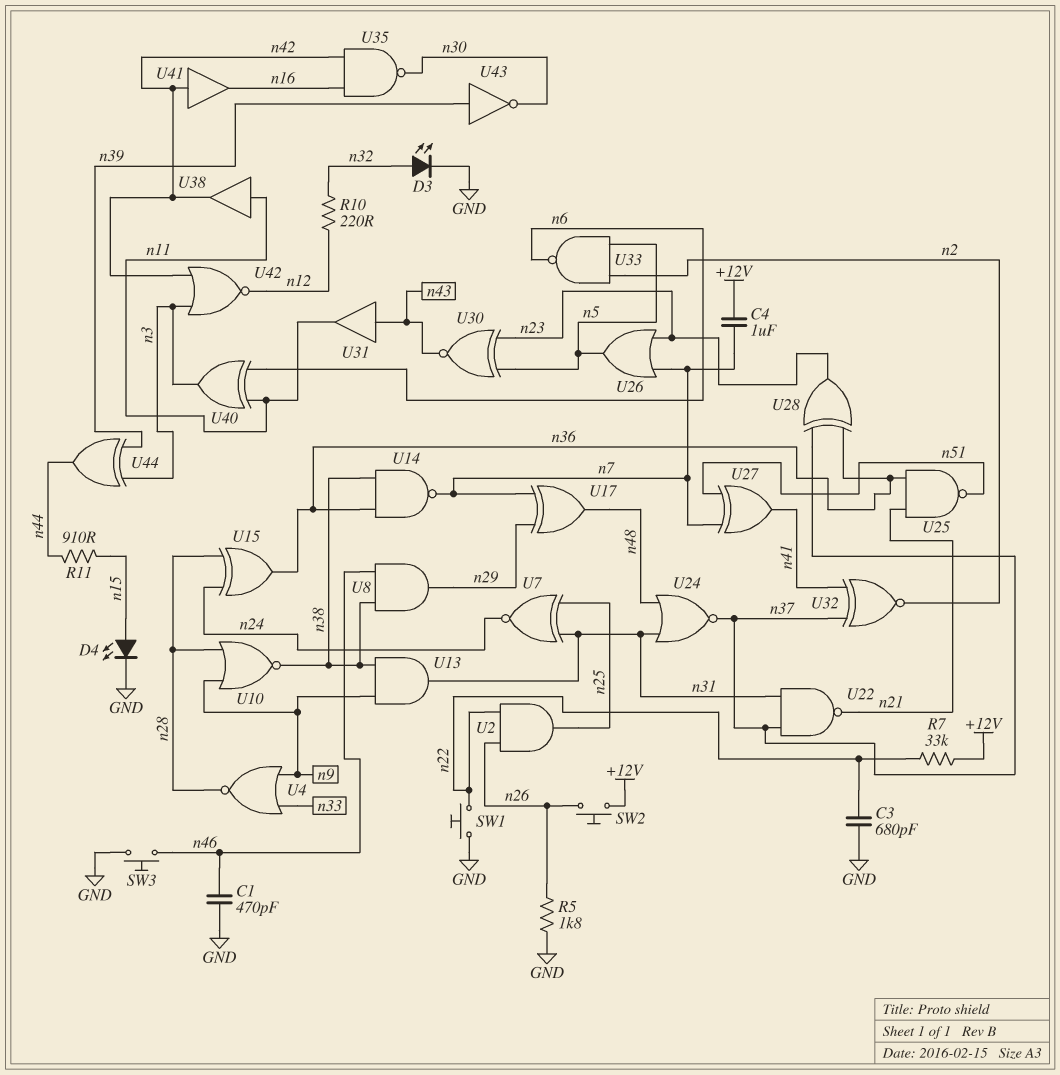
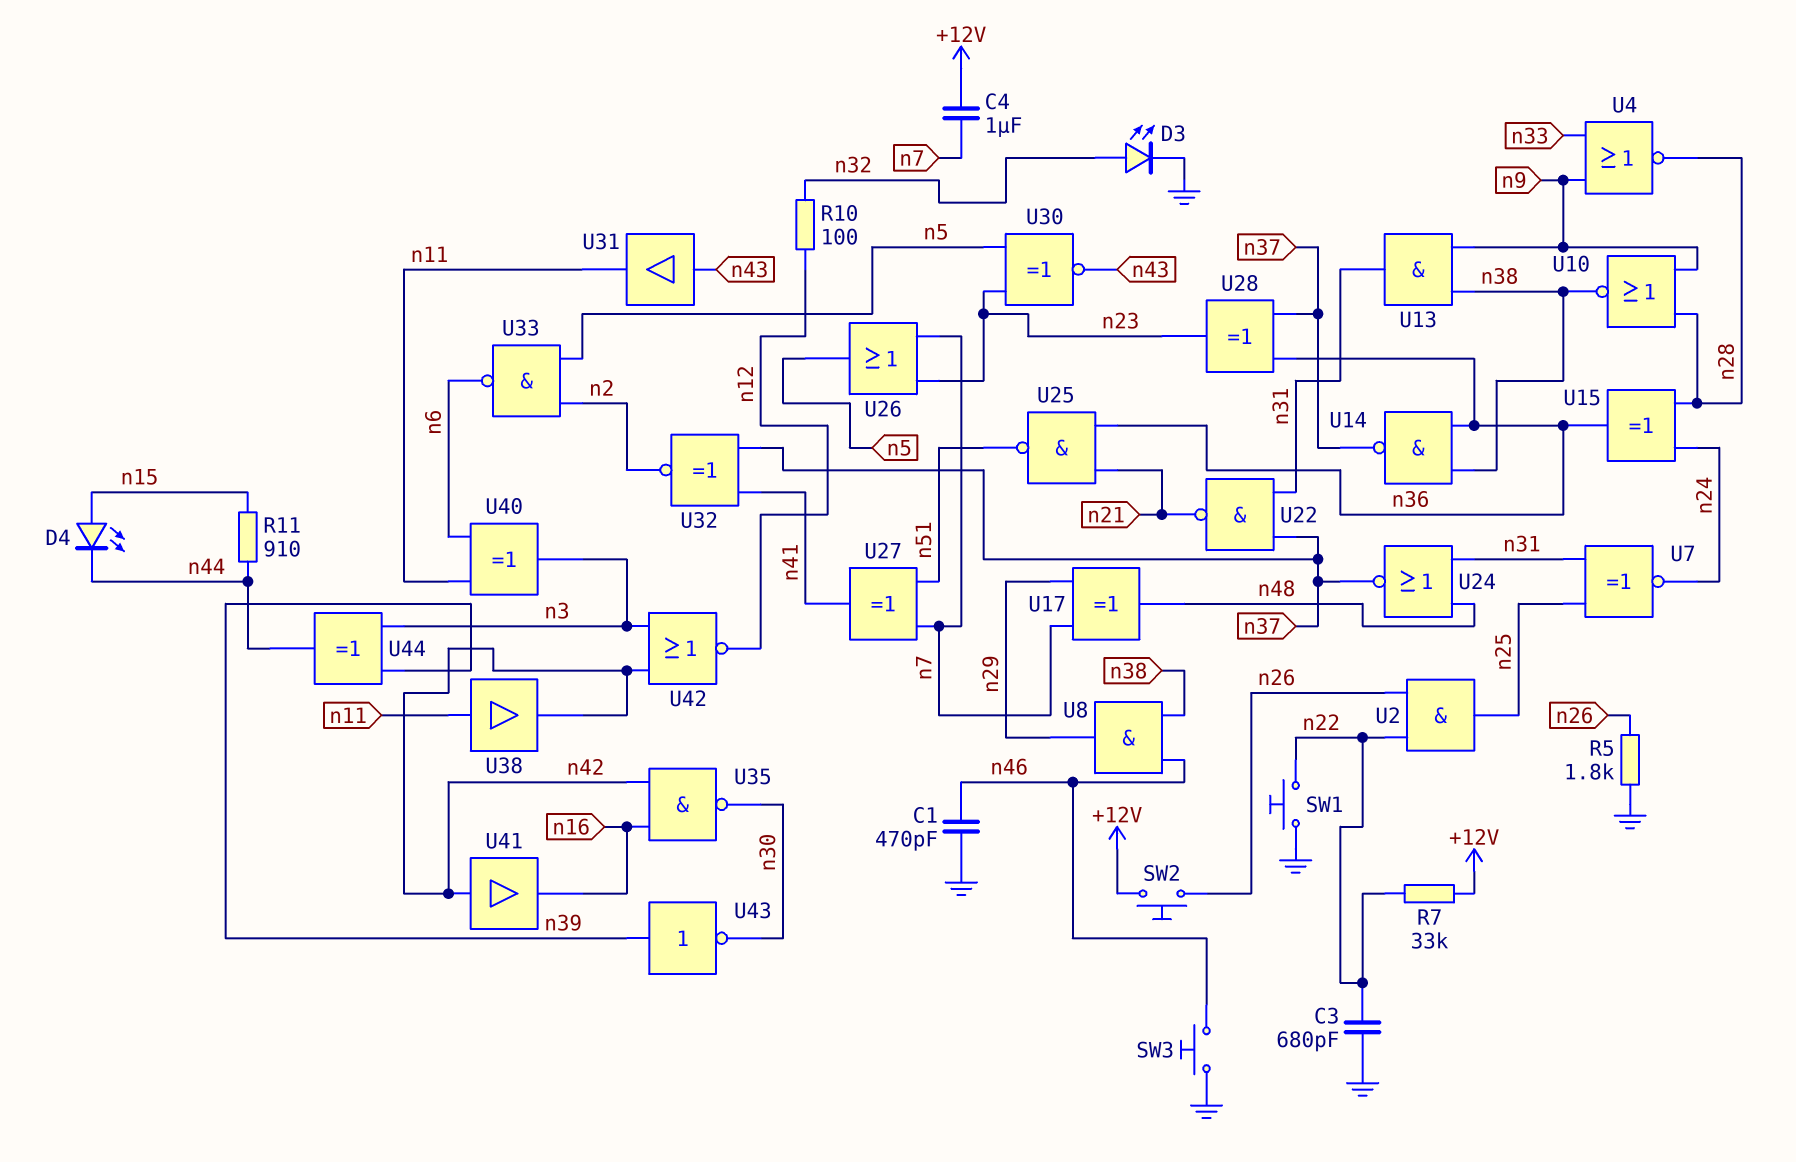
D4: LED (A n15, K GND) -> LED (A n15, K n44)
R10: 220 (n12, n32) -> 100 (n12, n32)
U14: NAND (in n36, in n38, out n7) -> NAND (in n36, in n38, out n37)

